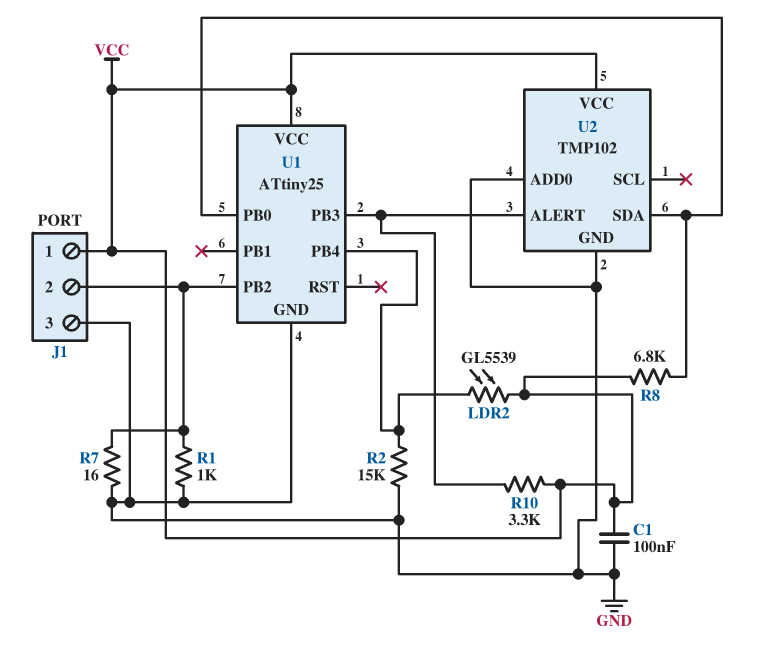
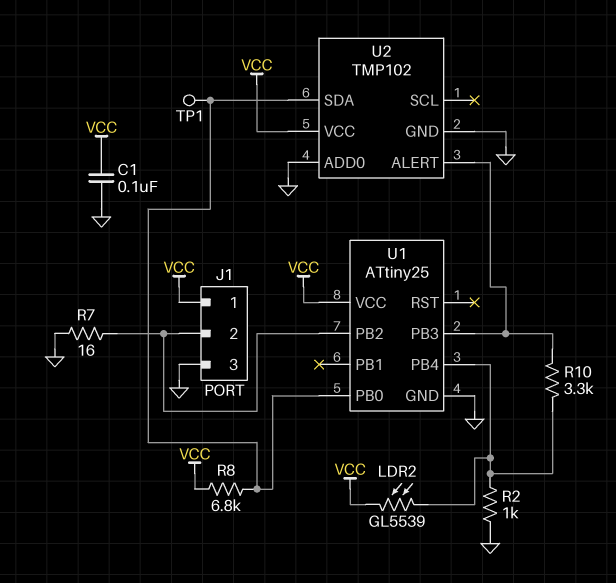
R1: 1k (GND, J1/2) -> none
R2: 15k (GND, U1/PB4) -> 1k (GND, U1/PB4)
R10: 3.3k (U1/PB3, VCC) -> 3.3k (U1/PB3, U1/PB4)
TP1: none -> test point (U1/PB0)

